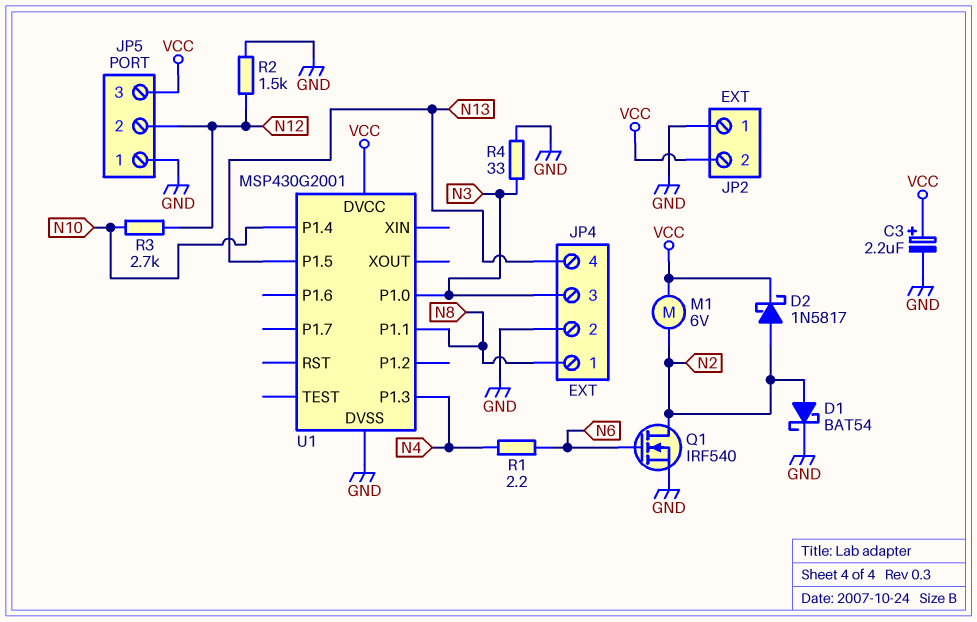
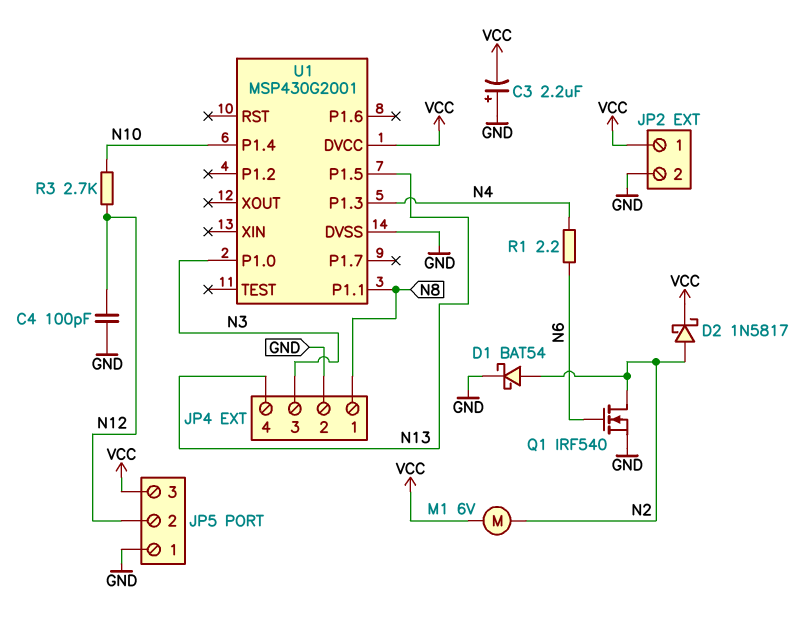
C3: 2.2uF (plus VCC, minus GND) -> 2.2uF (plus GND, minus VCC)
C4: none -> 100pF (GND, N12)
JP2 pin 1: GND -> VCC
JP2 pin 2: VCC -> GND
R2: 1.5k (GND, N12) -> none
R4: 33 (GND, N3) -> none

